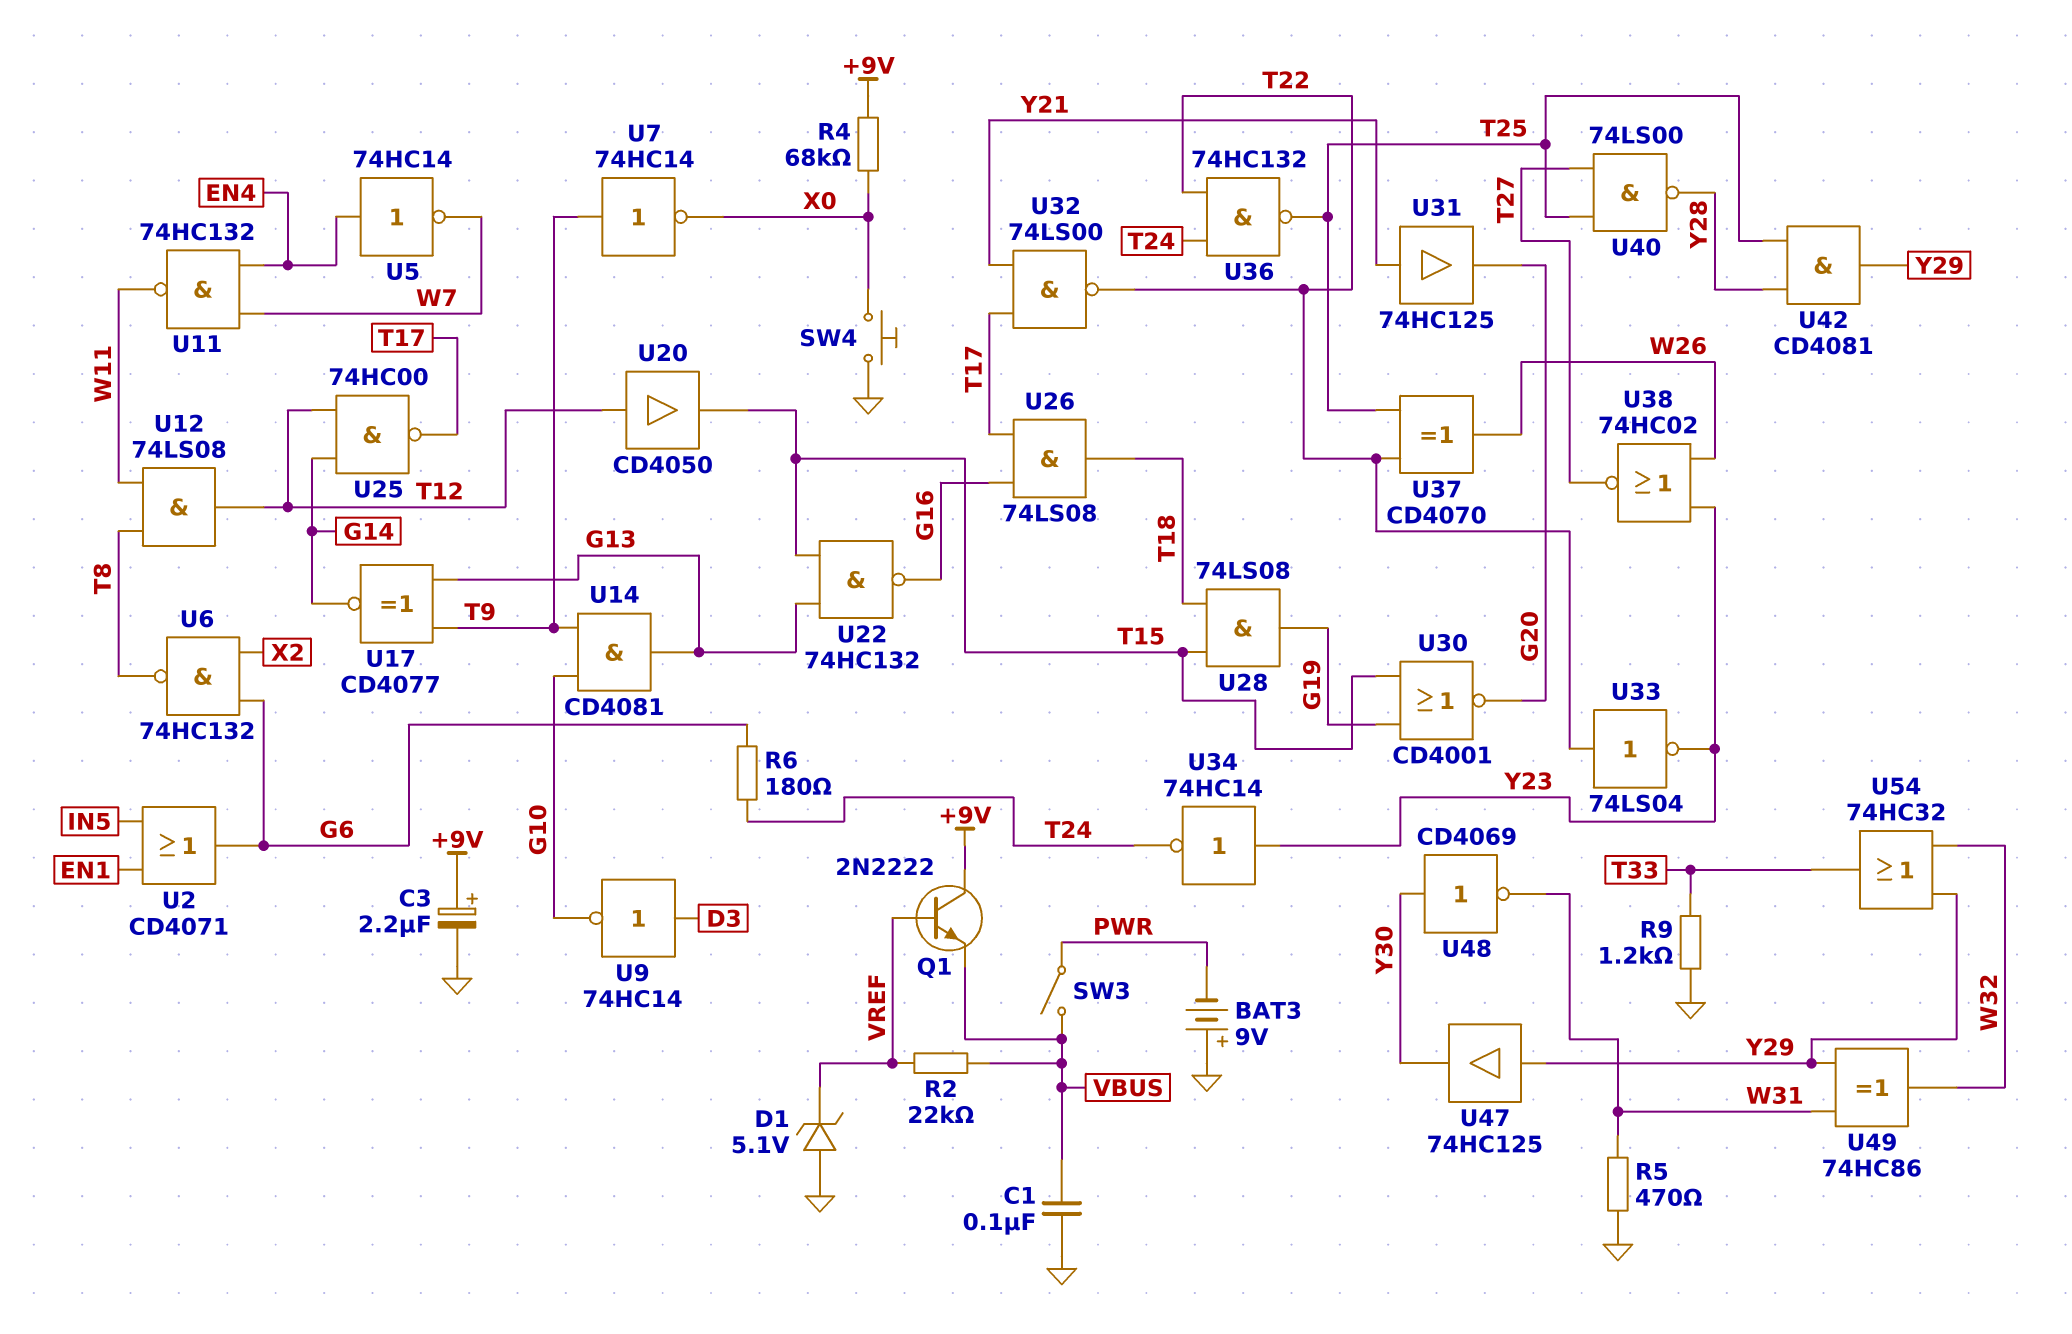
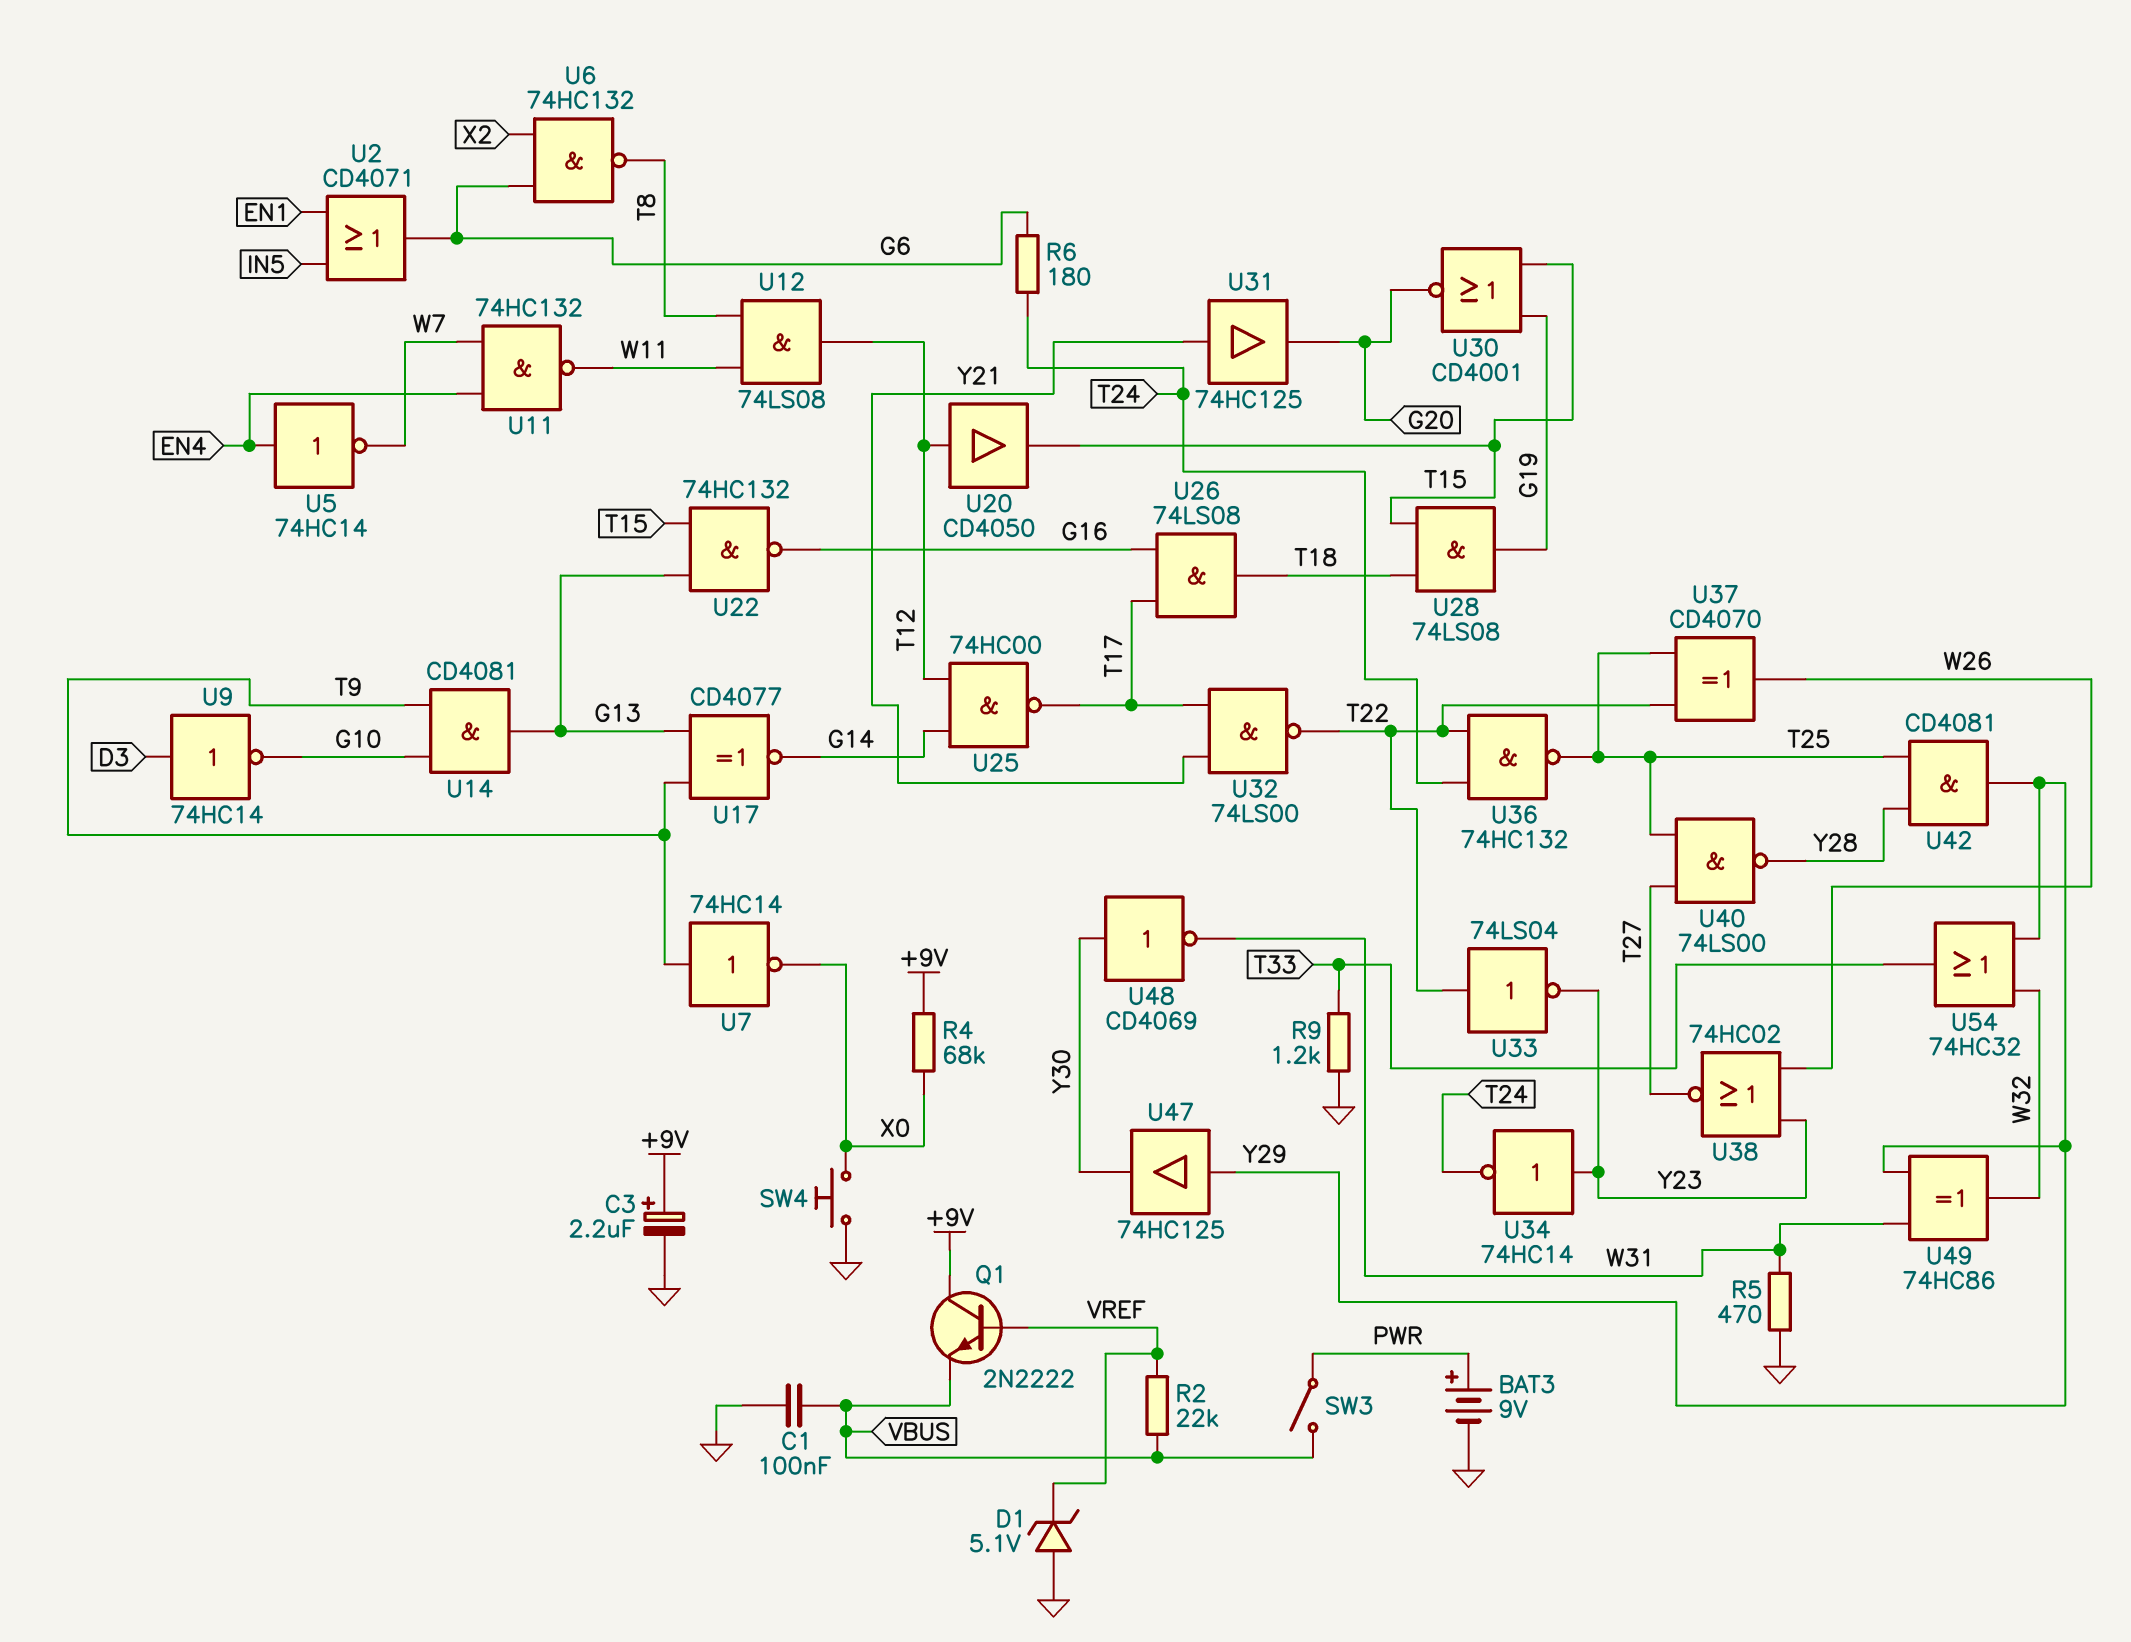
BAT3: 9V (plus GND, minus PWR) -> 9V (plus PWR, minus GND)

